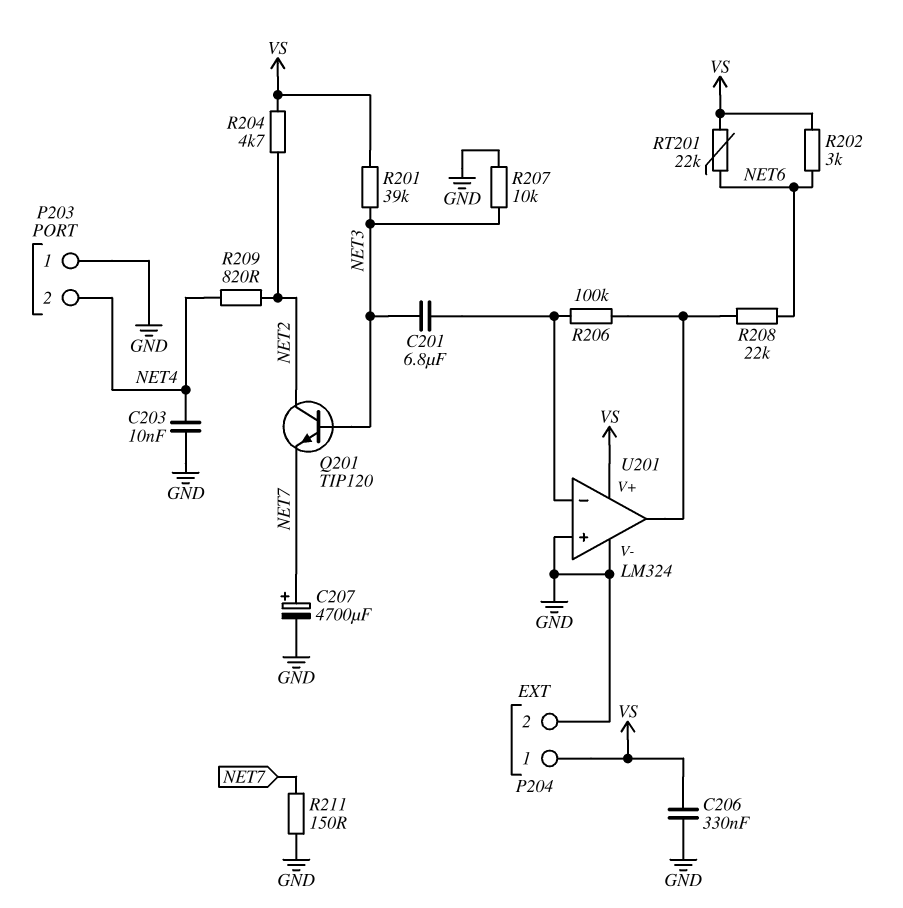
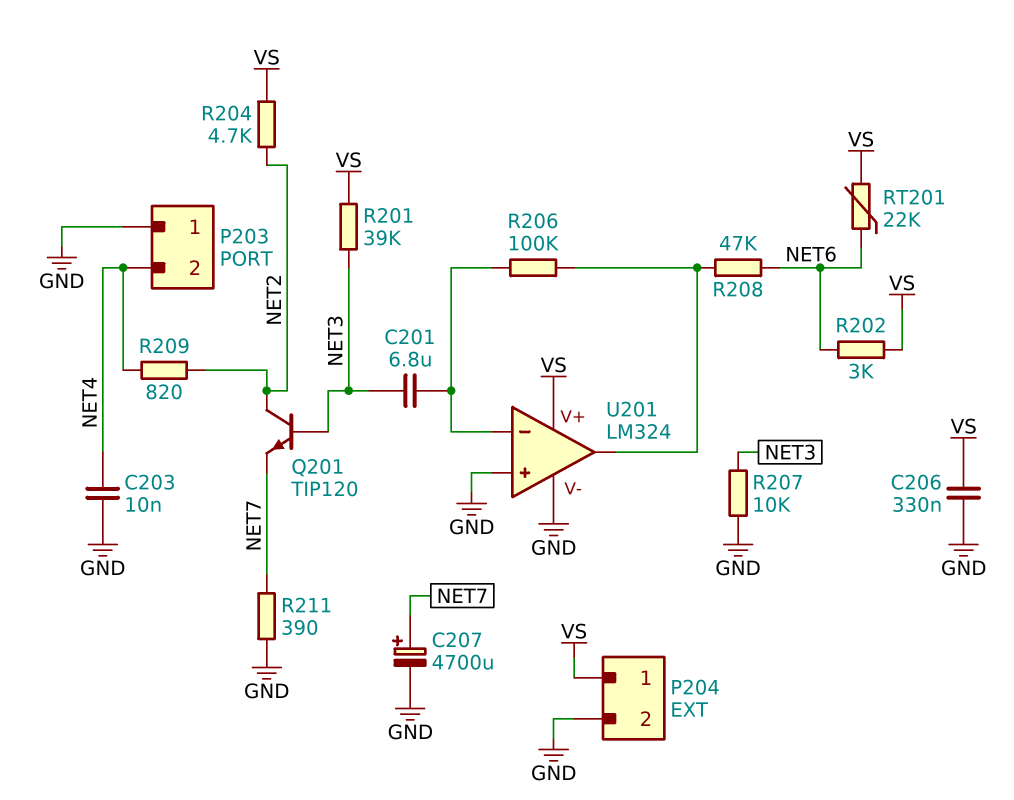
R208: 22k (NET6, U201/out) -> 47k (NET6, U201/out)
R211: 150 (GND, NET7) -> 390 (GND, NET7)

